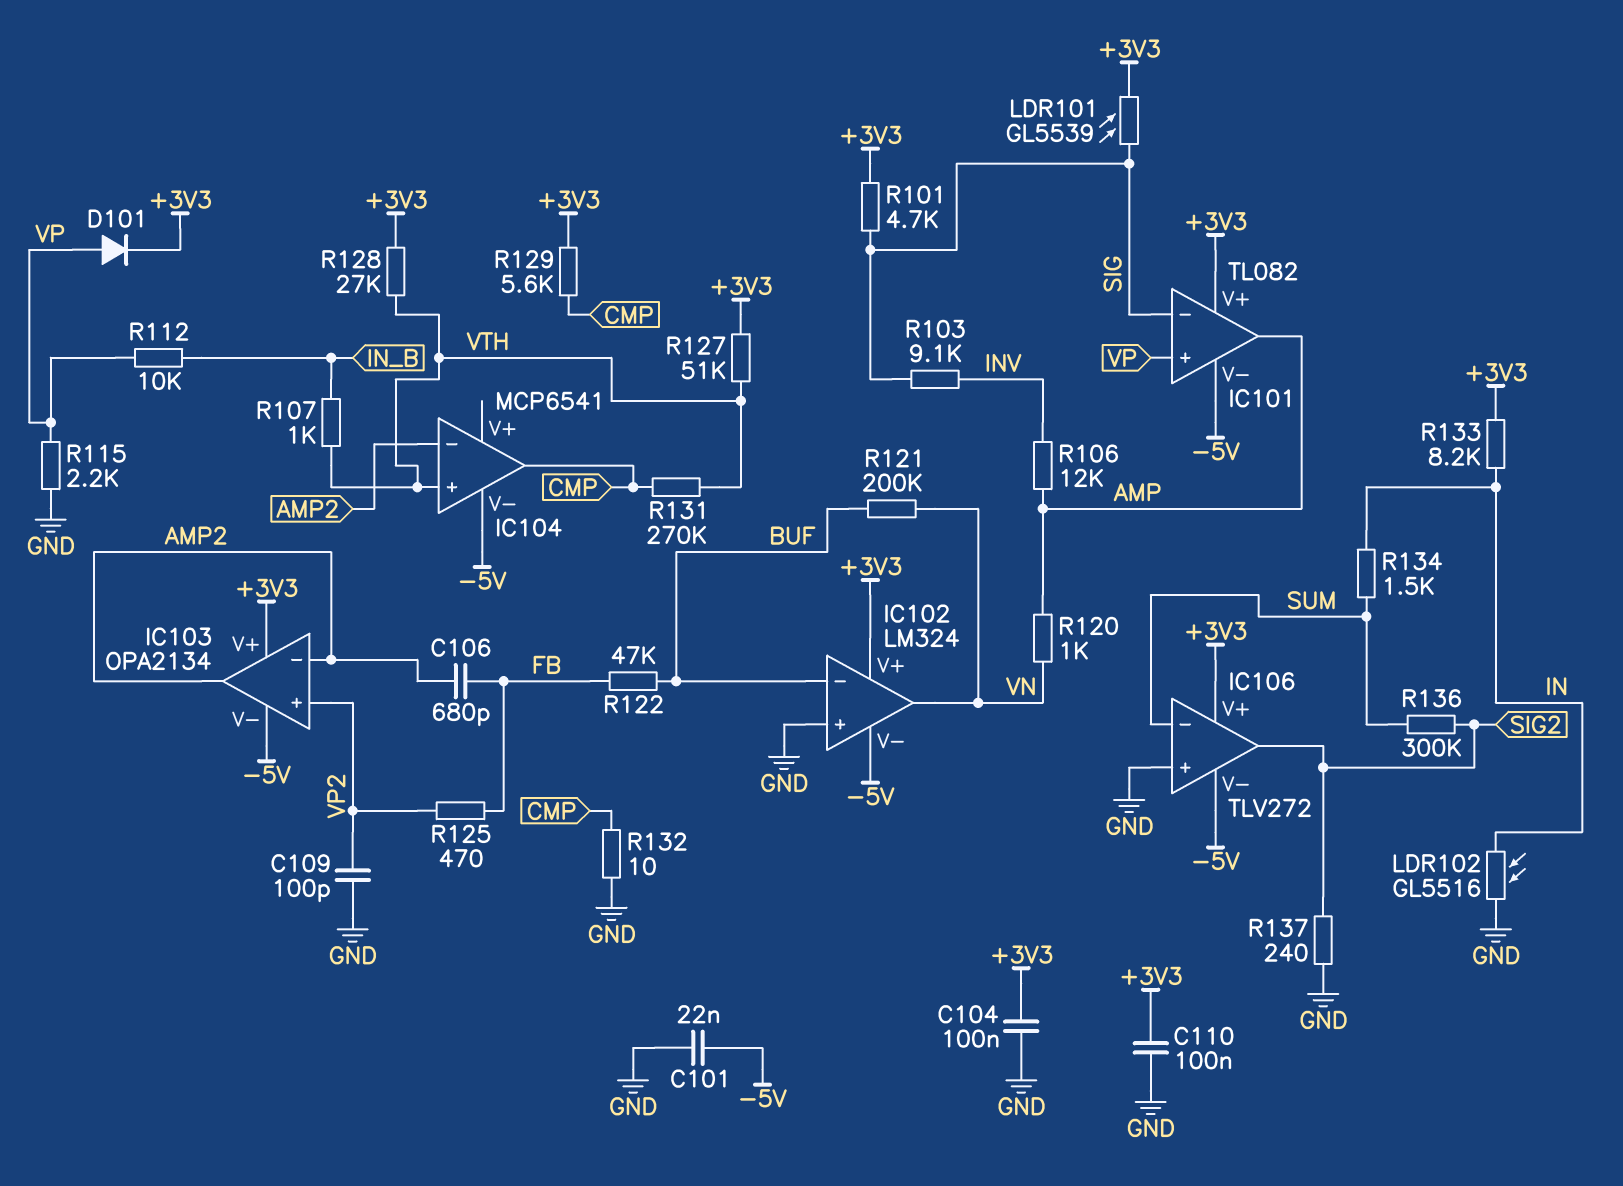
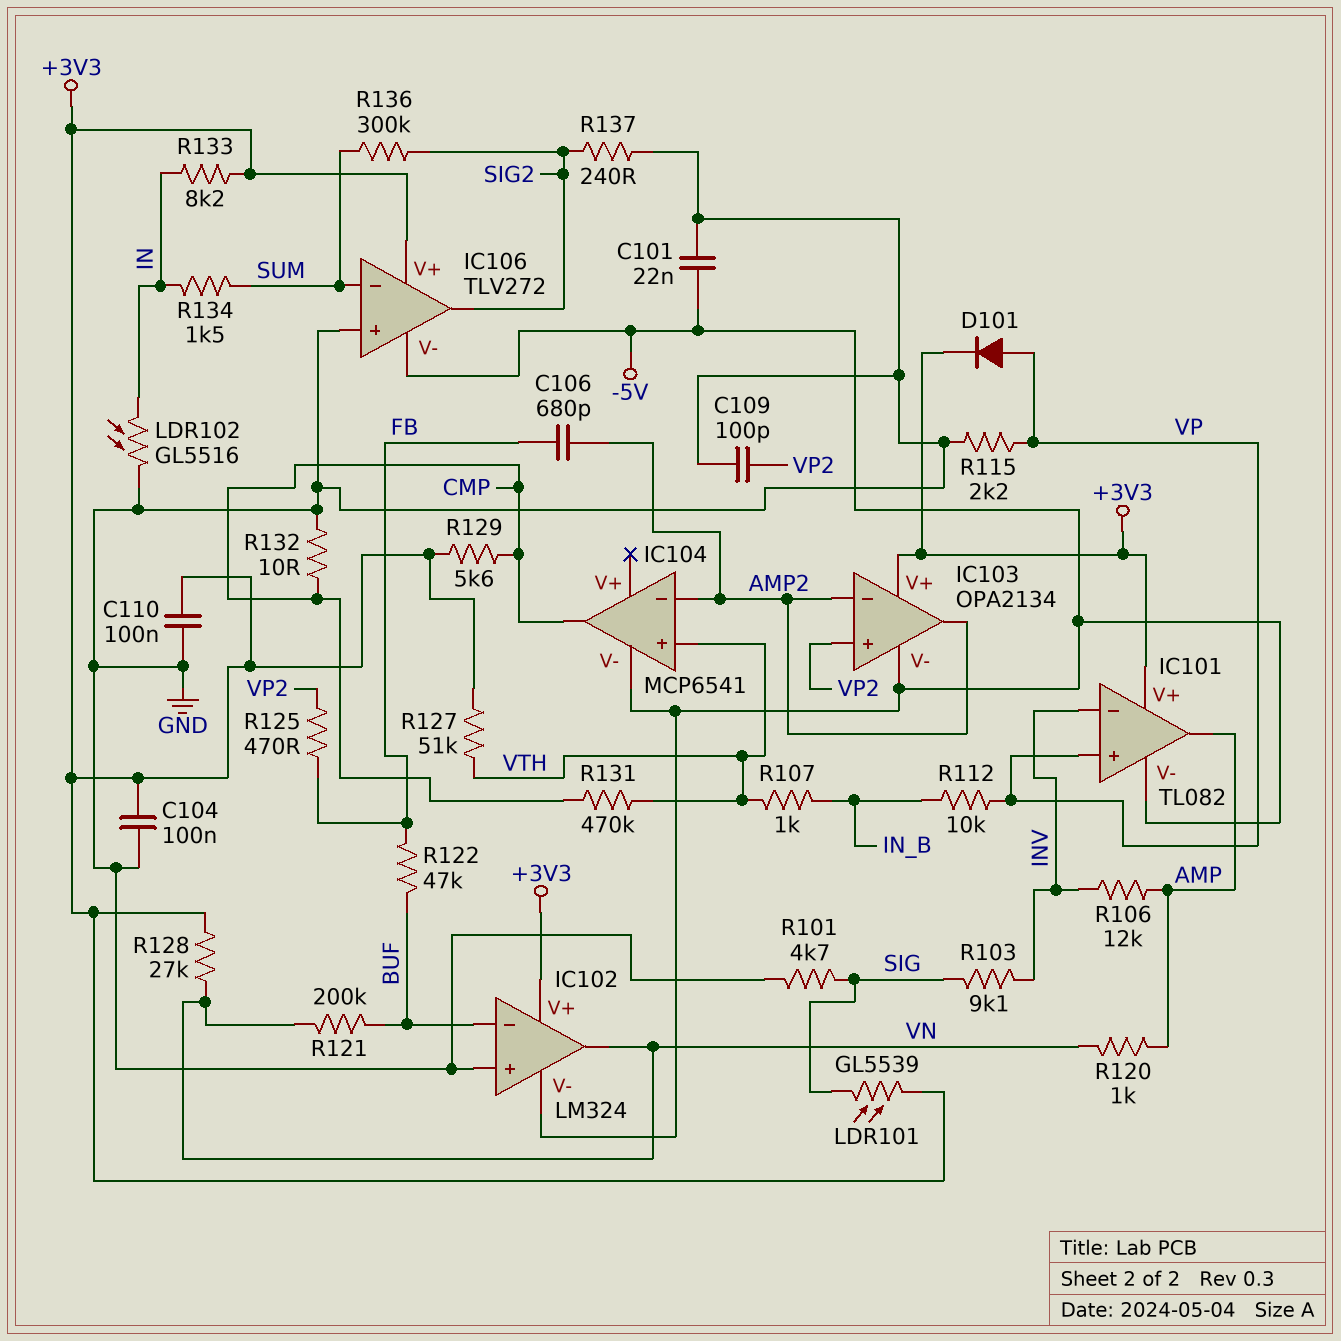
IC101 pin in-: SIG -> INV
R101: 4.7k (+3V3, SIG) -> 4.7k (GND, SIG)
R128: 27k (+3V3, VTH) -> 27k (+3V3, VN)
R131: 270k (CMP, VTH) -> 470k (CMP, VTH)

